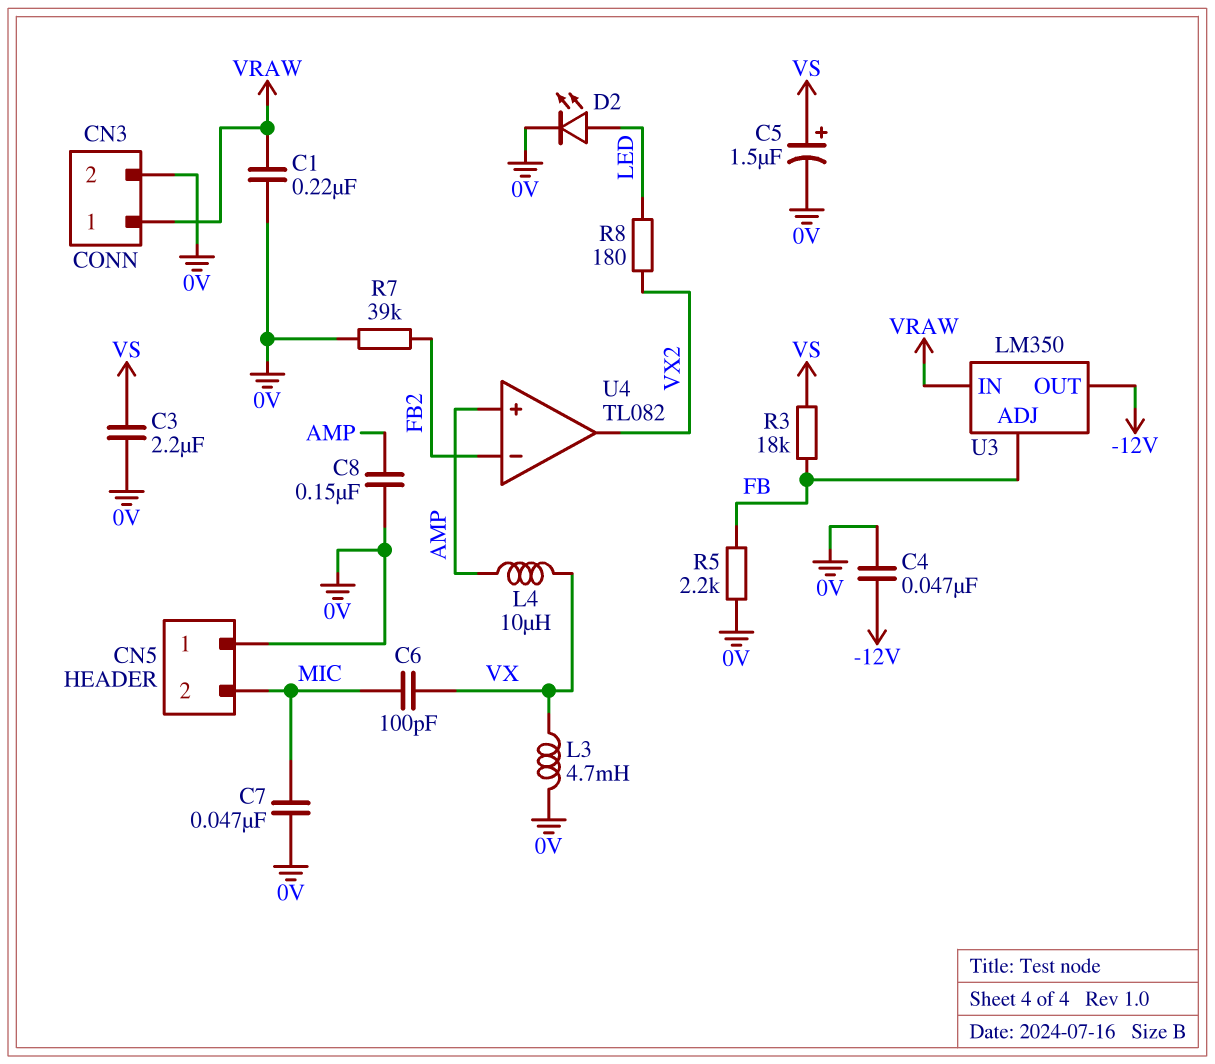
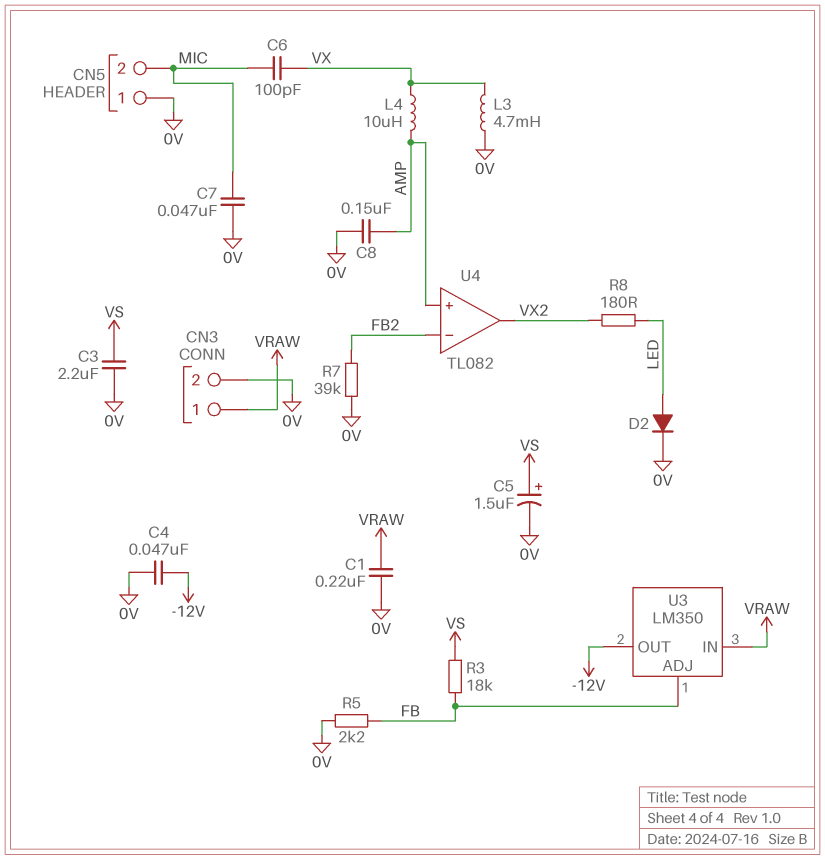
D2: LED (A LED, K 0V) -> diode (A LED, K 0V)

